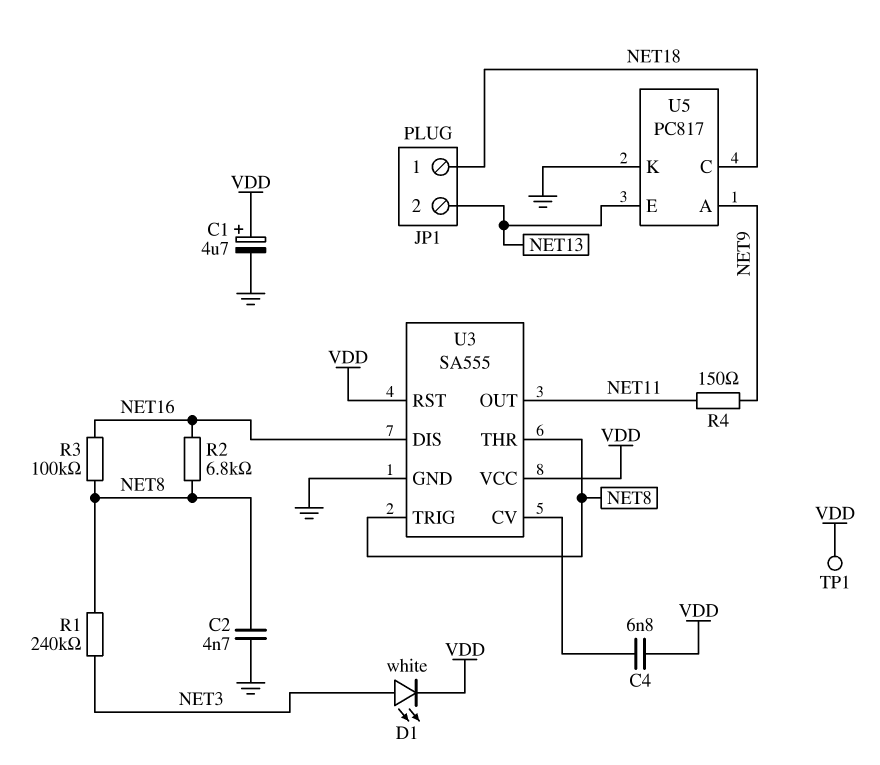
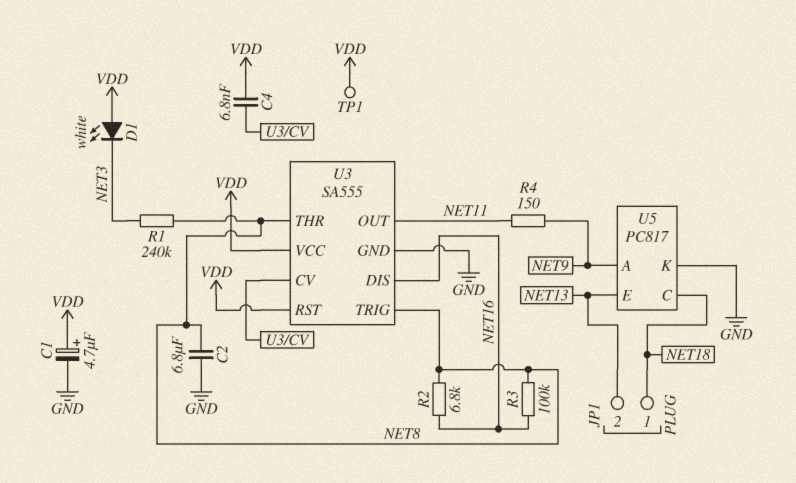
C2: 4.7nF (GND, NET8) -> 6.8uF (GND, NET8)
D1: LED white (A NET3, K VDD) -> LED white (A VDD, K NET3)

